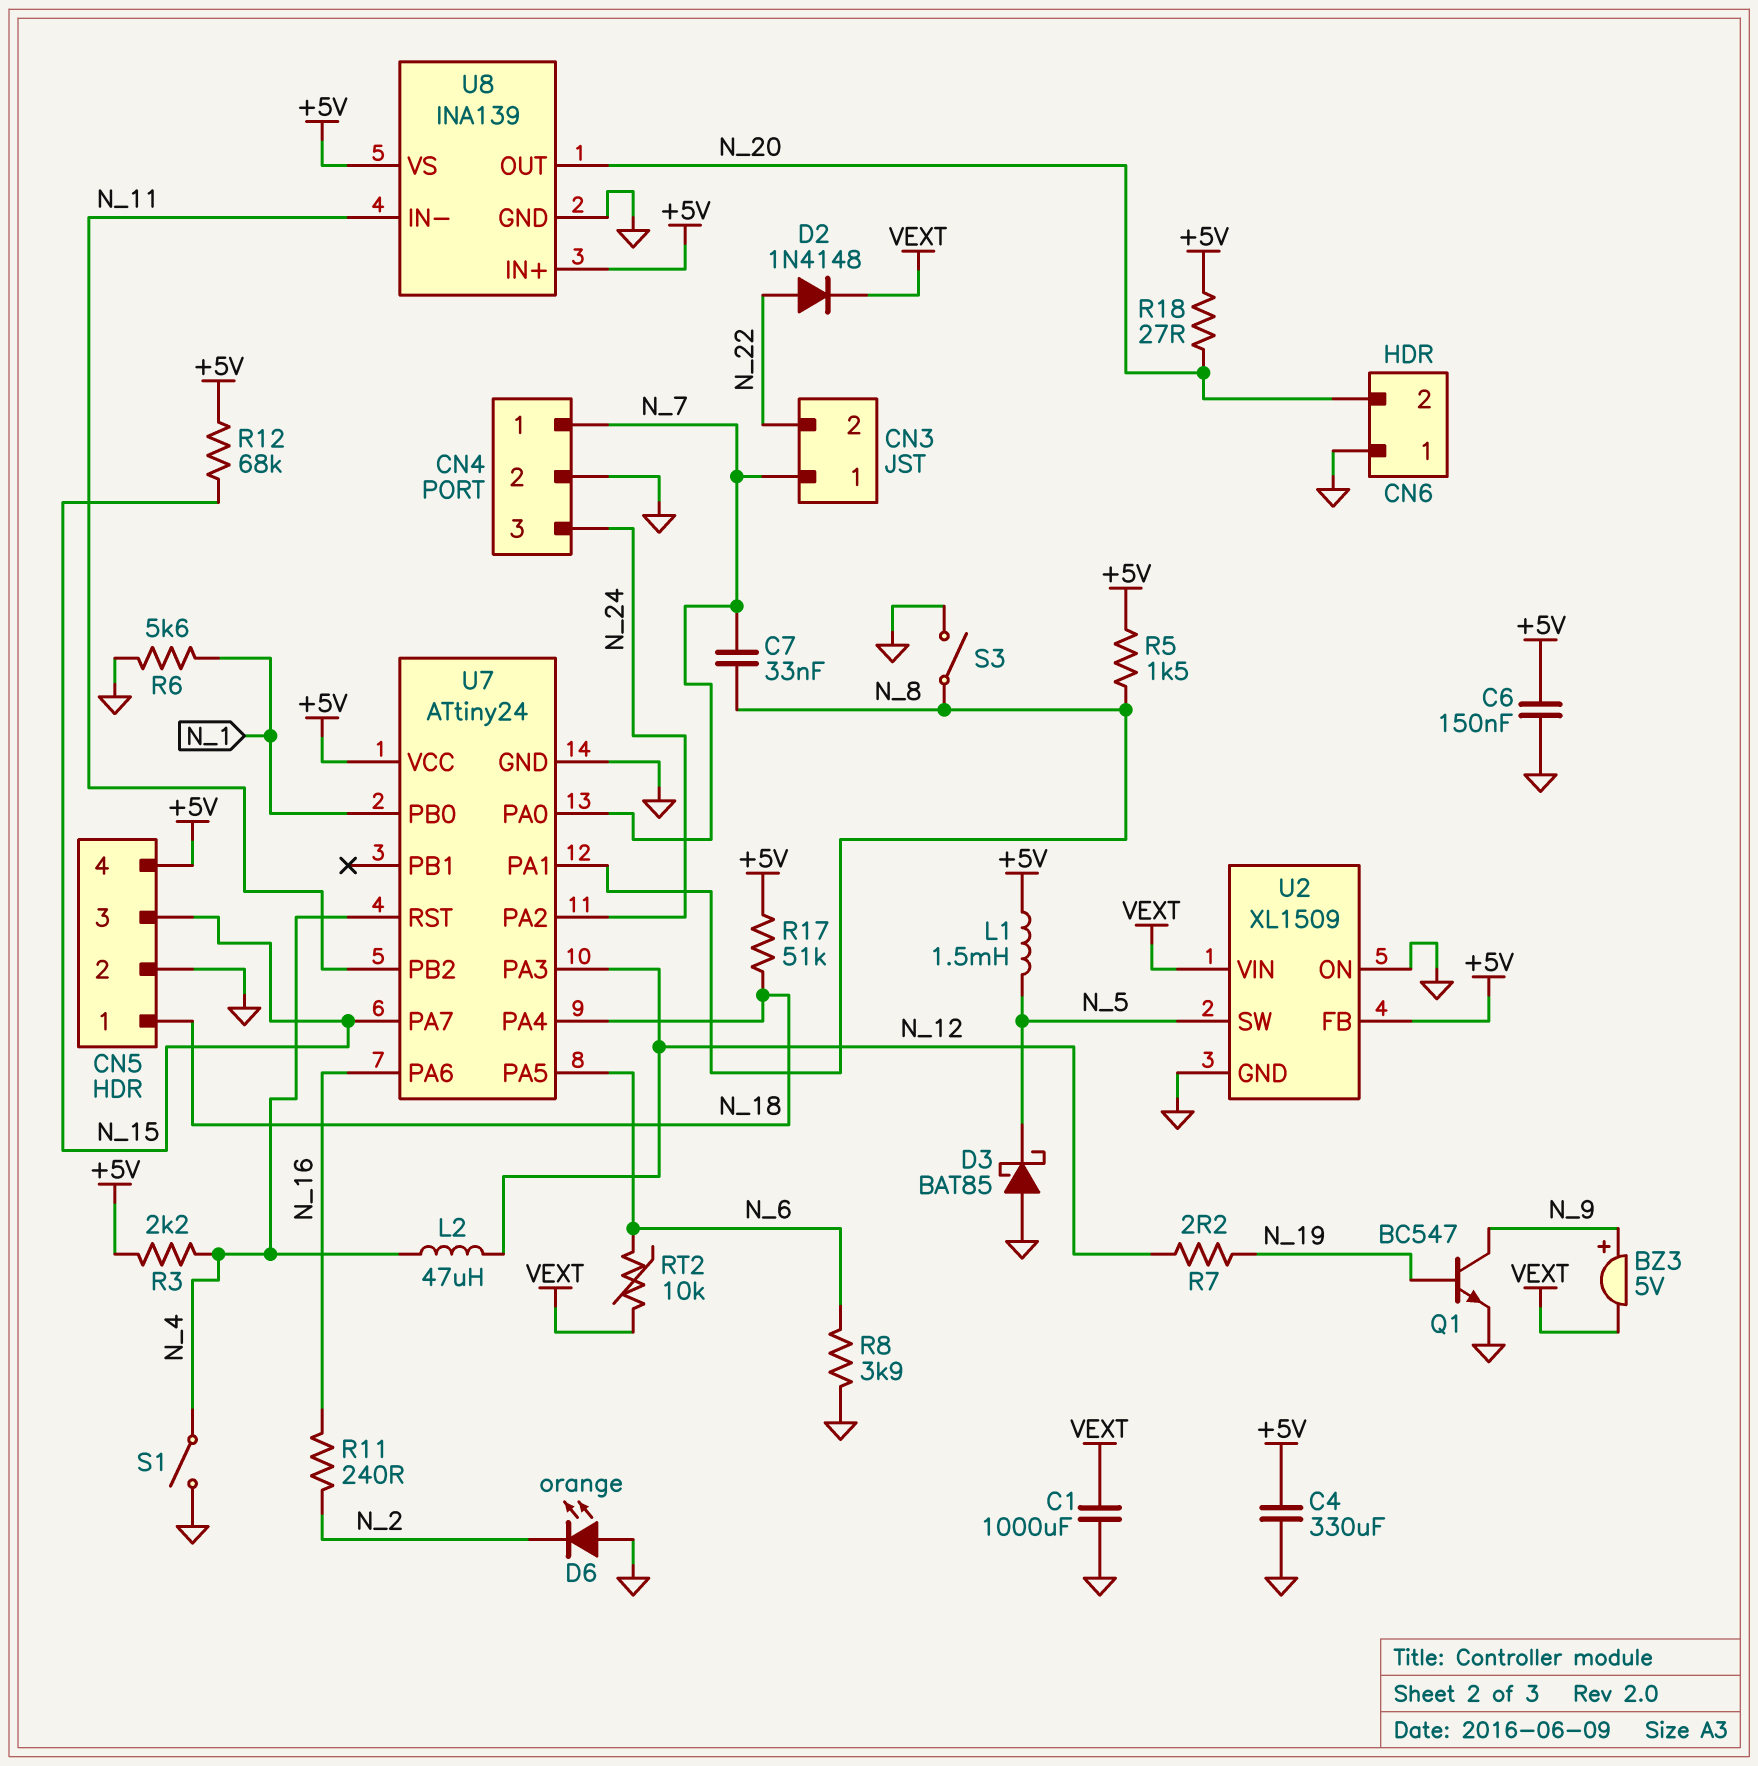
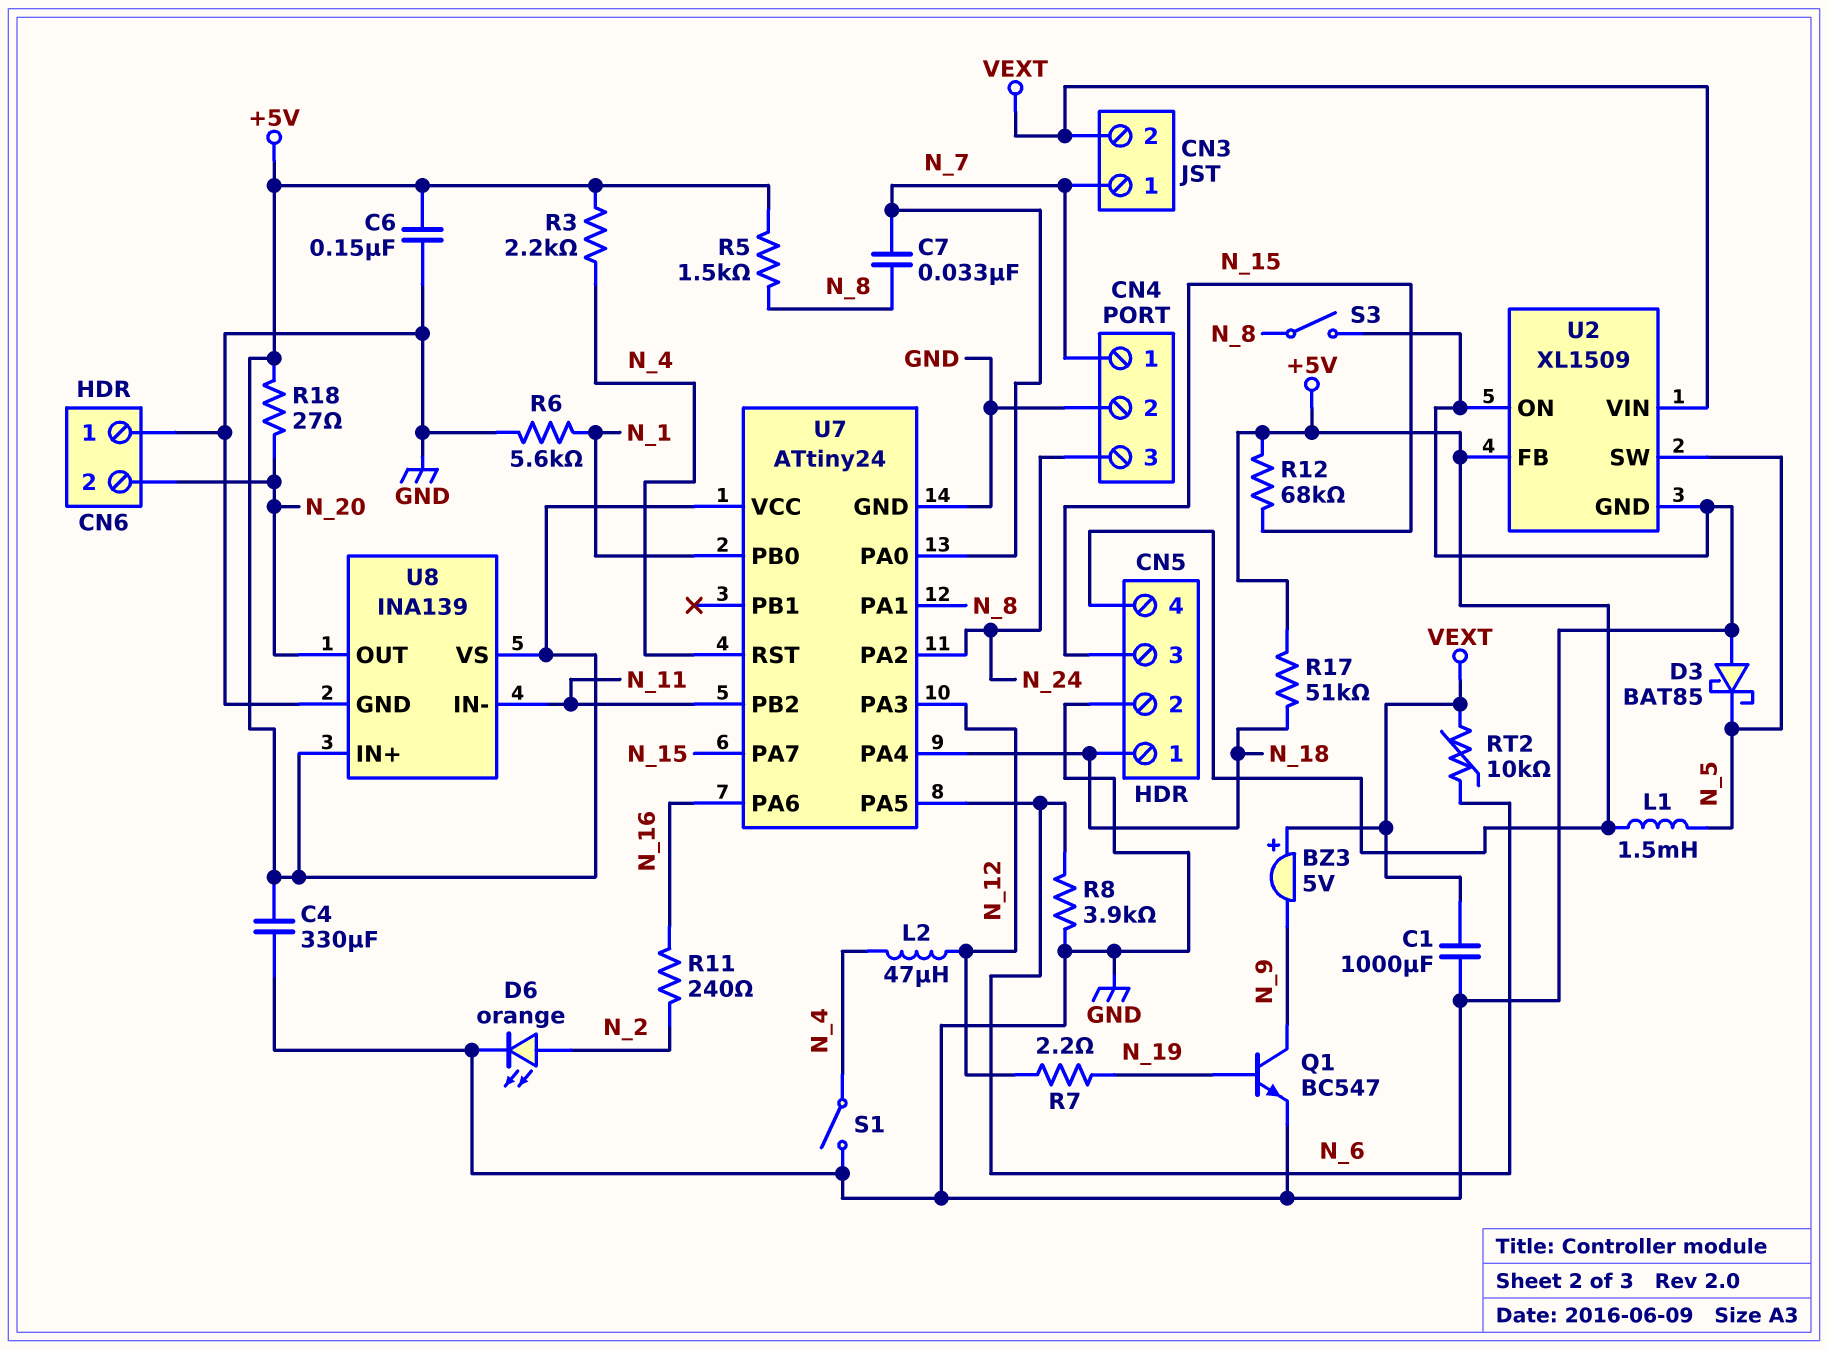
BZ3: buzzer 5V (plus N_9, minus VEXT) -> buzzer 5V (plus VEXT, minus N_9)
CN3 pin 2: N_22 -> VEXT
D2: diode 1N4148 (A N_22, K VEXT) -> none
D6: LED orange (A GND, K N_2) -> LED orange (A N_2, K GND)

